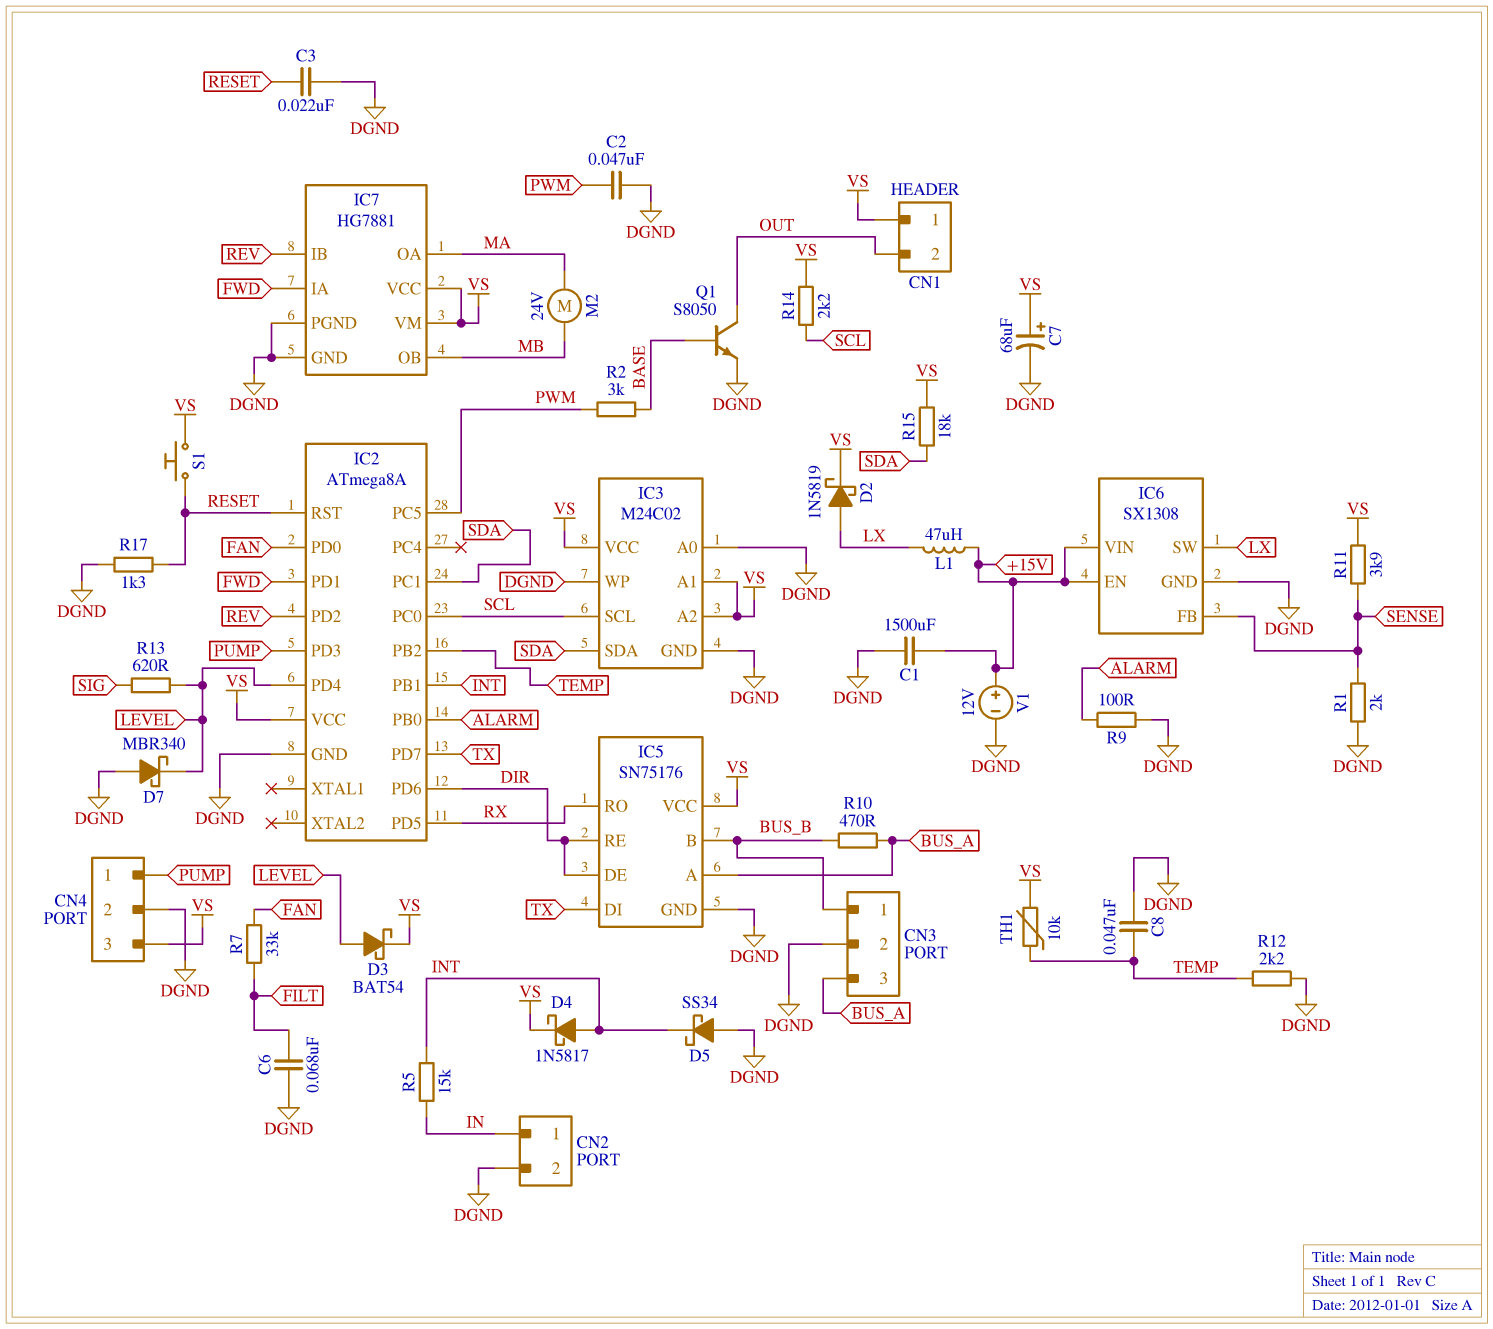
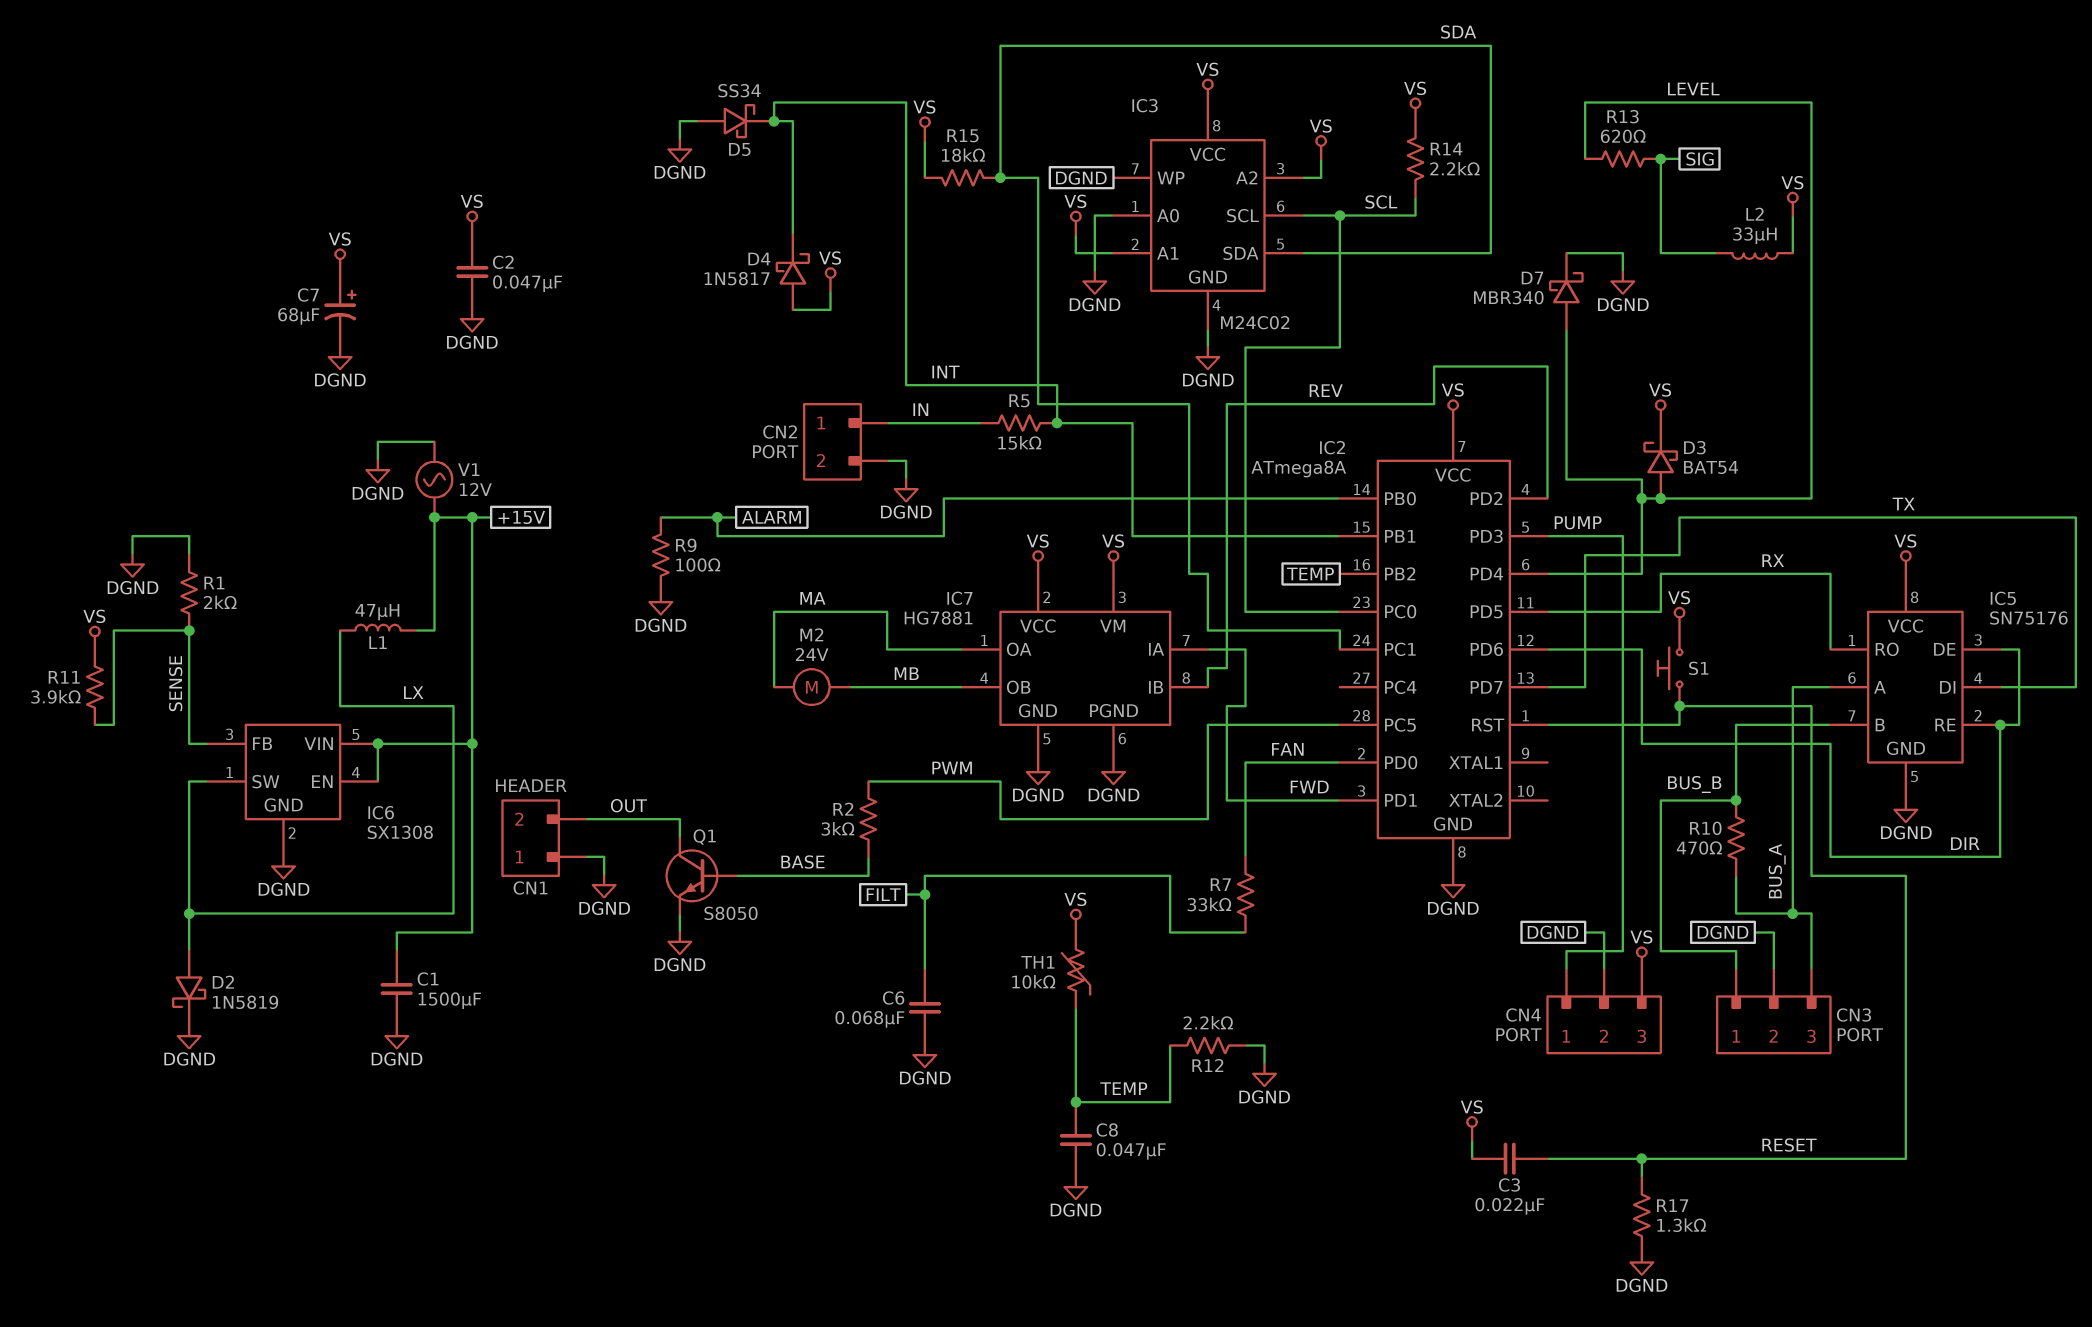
C2: 47nF (DGND, PWM) -> 47nF (DGND, VS)
C3: 22nF (DGND, RESET) -> 22nF (RESET, VS)
CN1 pin 1: VS -> DGND
D2: schottky 1N5819 (A LX, K VS) -> schottky 1N5819 (A LX, K DGND)
D4: schottky 1N5817 (A INT, K VS) -> schottky 1N5817 (A VS, K INT)
D7: schottky MBR340 (A DGND, K LEVEL) -> schottky MBR340 (A LEVEL, K DGND)
L2: none -> 33uH (SIG, VS)
V1: 12V (plus +15V, minus DGND) -> AC 12V (+15V, DGND)

